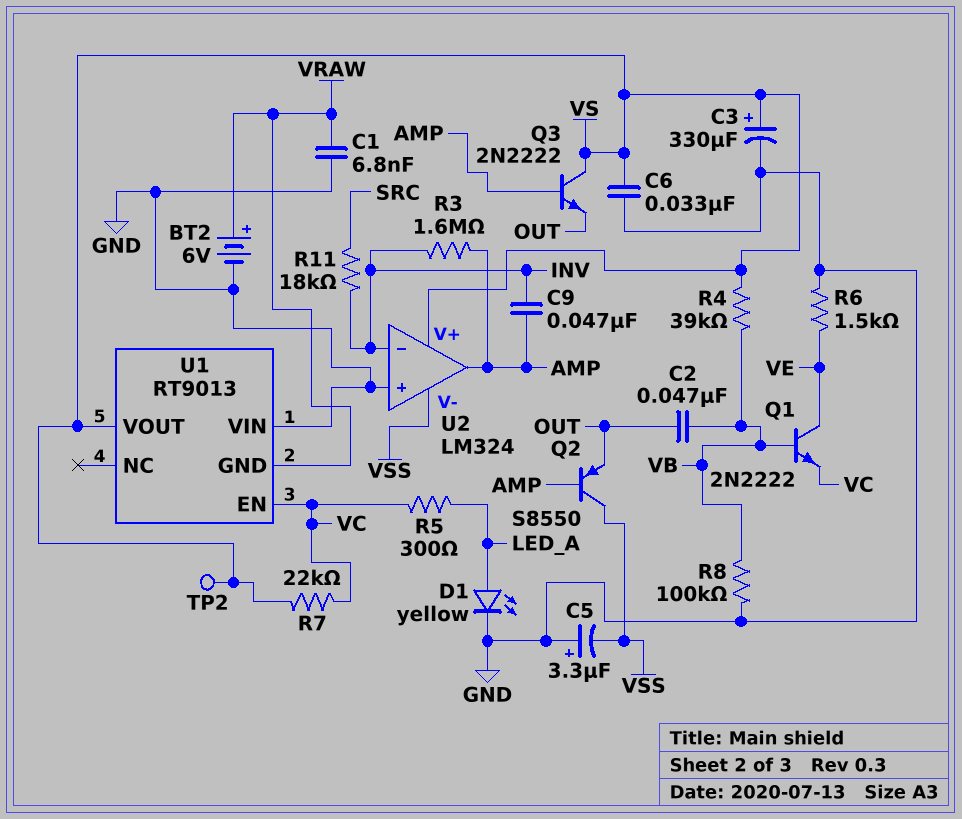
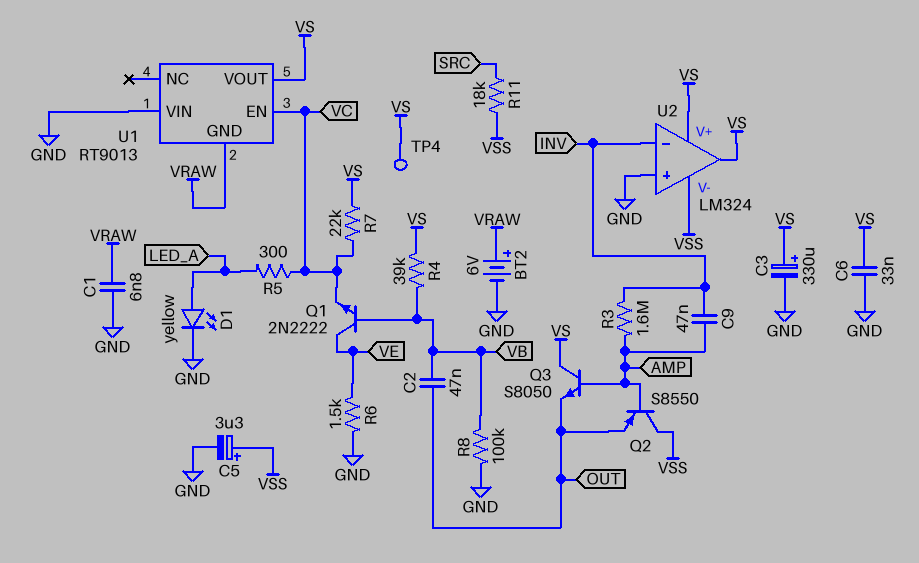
C5: 3.3uF (plus GND, minus VSS) -> 3.3uF (plus VSS, minus GND)
Q3: NPN 2N2222 (B AMP, C VS, E OUT) -> NPN S8050 (B AMP, C VS, E OUT)
R11: 18k (INV, SRC) -> 18k (SRC, VSS)
TP2: test point (VS) -> none
TP4: none -> test point (VS)
U2 pin out: AMP -> VS

